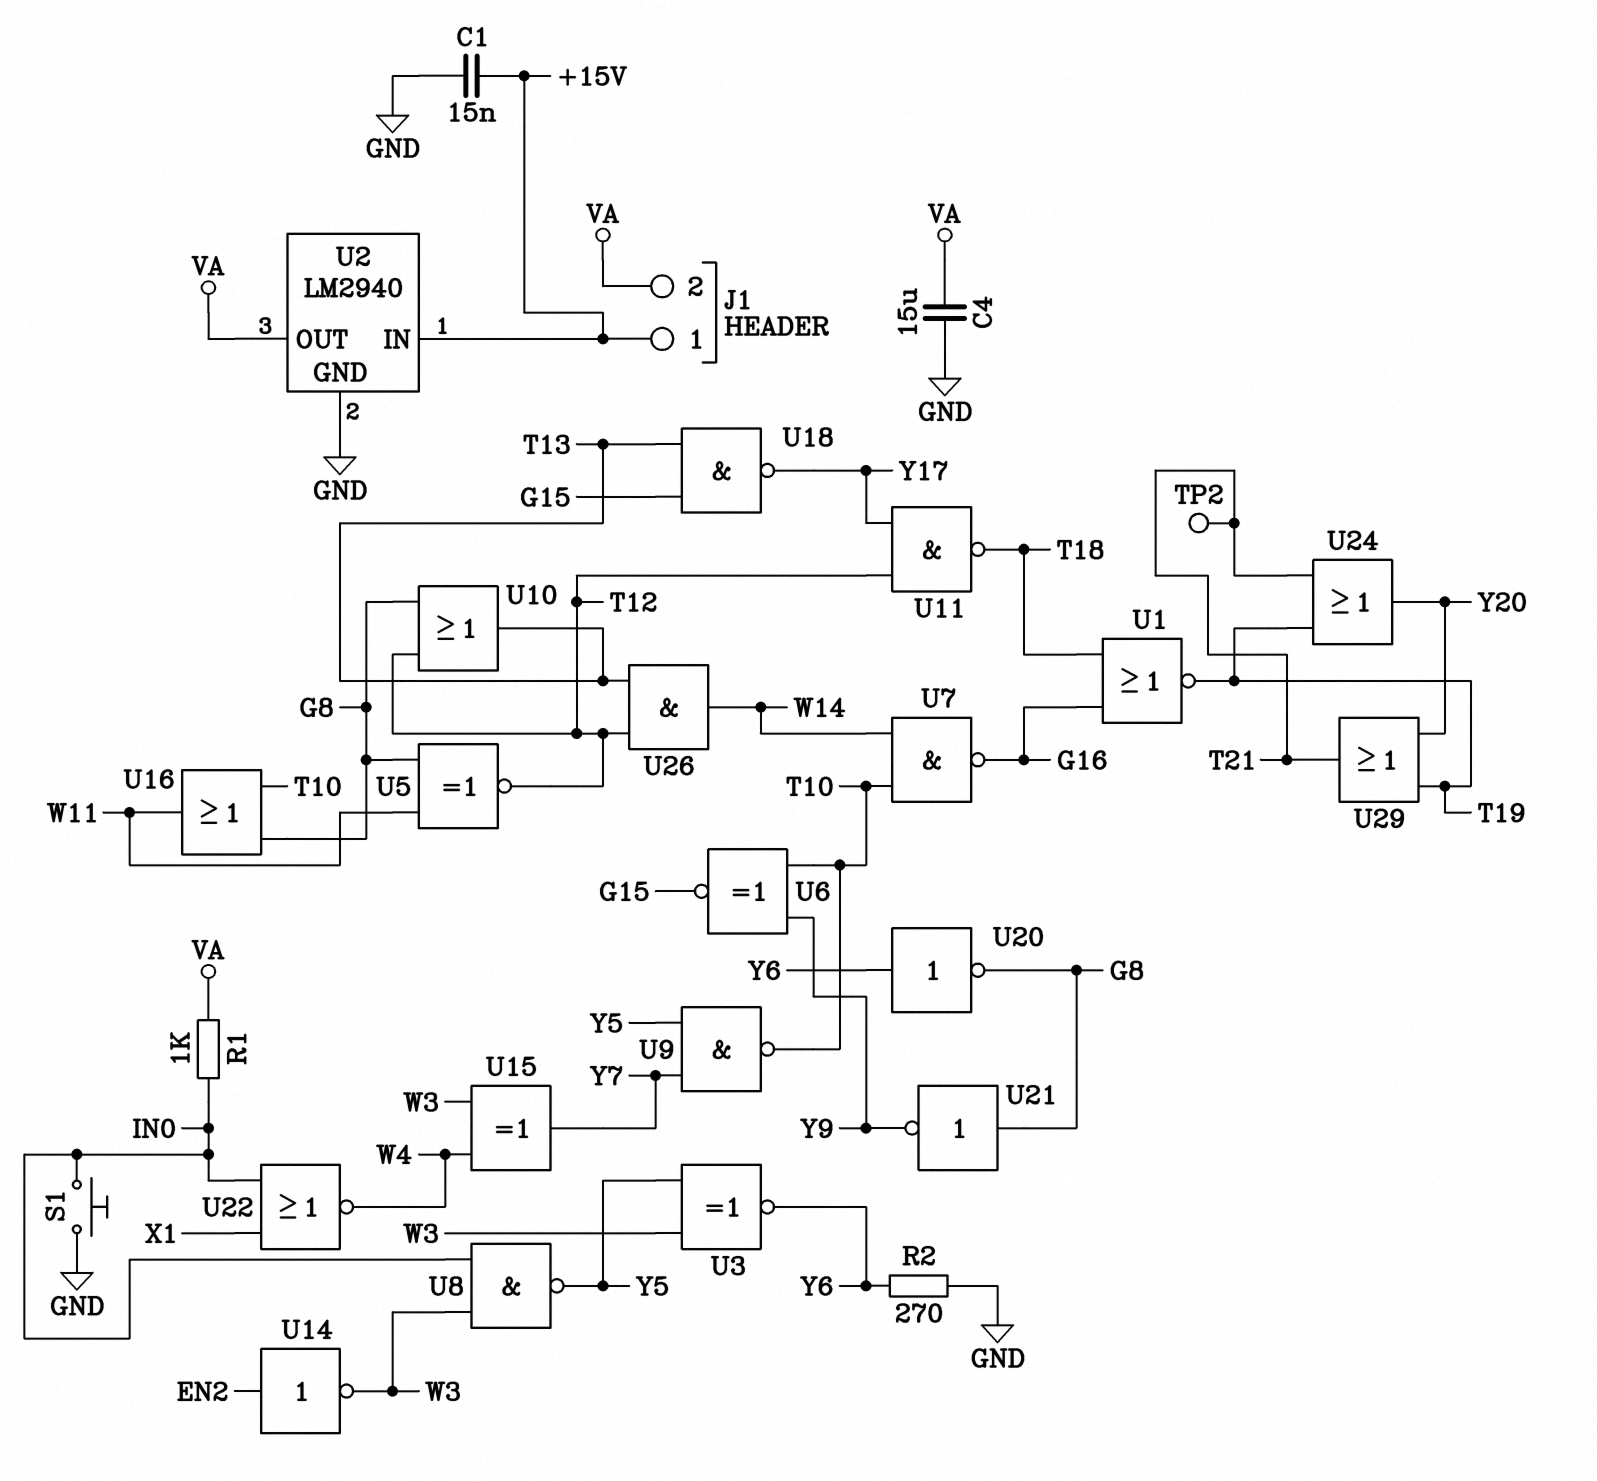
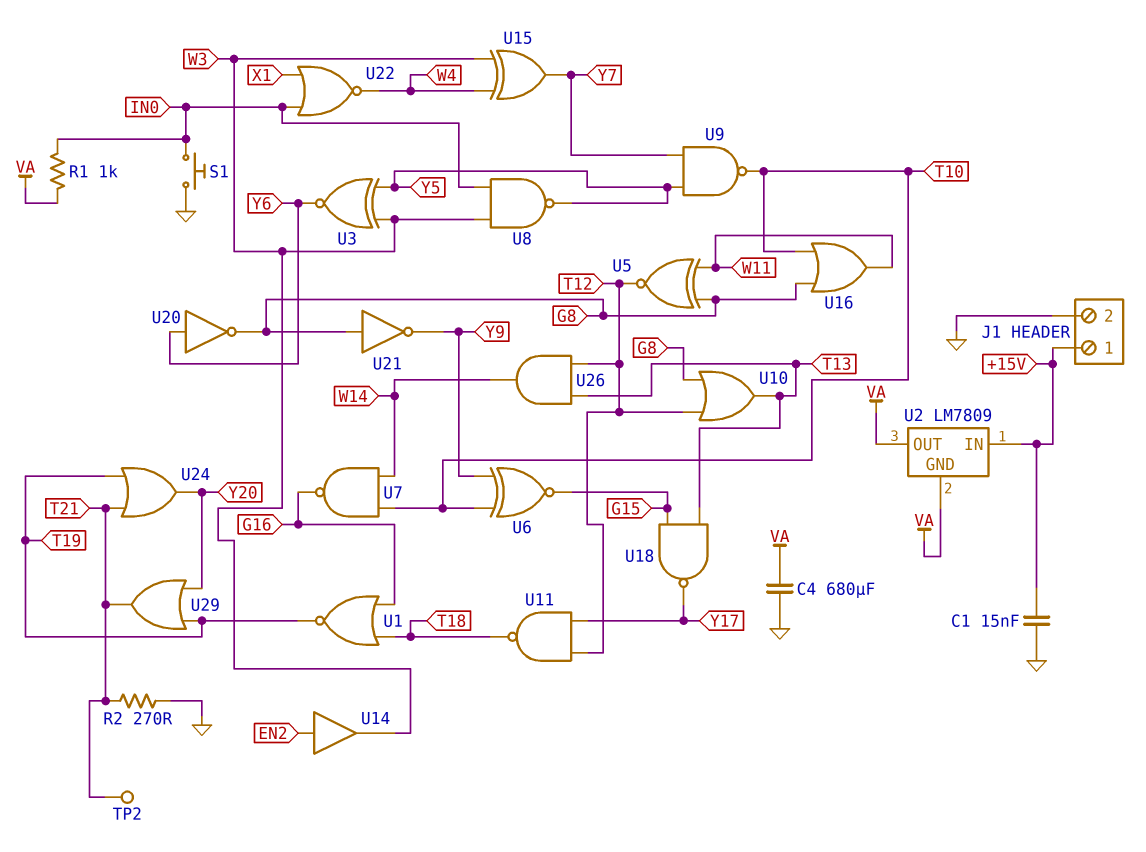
C4: 15uF (GND, VA) -> 680uF (GND, VA)
J1 pin 2: VA -> GND
R2: 270 (GND, Y6) -> 270 (GND, T21)
U2: LM2940 -> LM7809
U2 pin GND: GND -> VA
U14: NOT (in EN2, out W3) -> buffer (in EN2, out W3)

